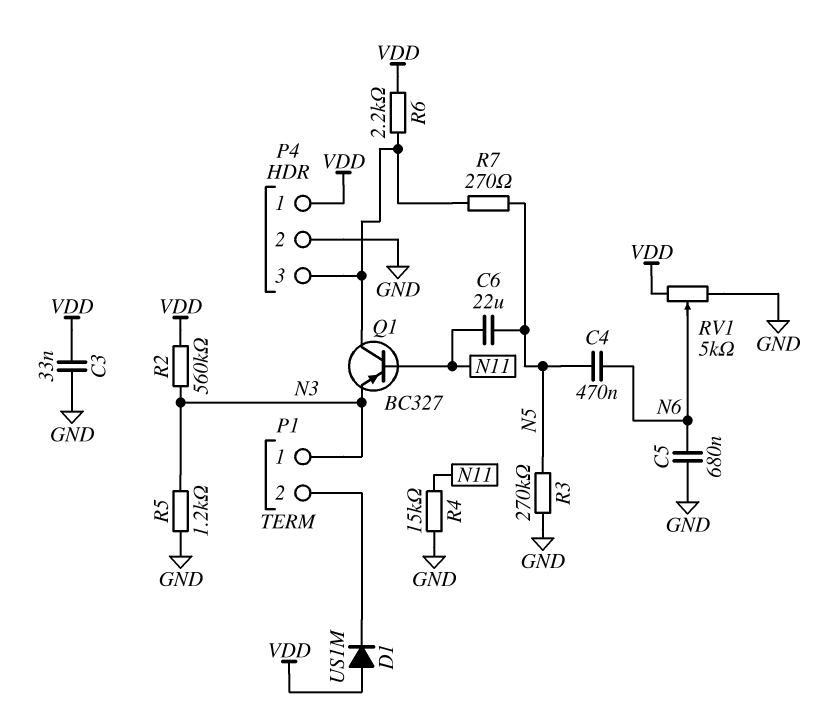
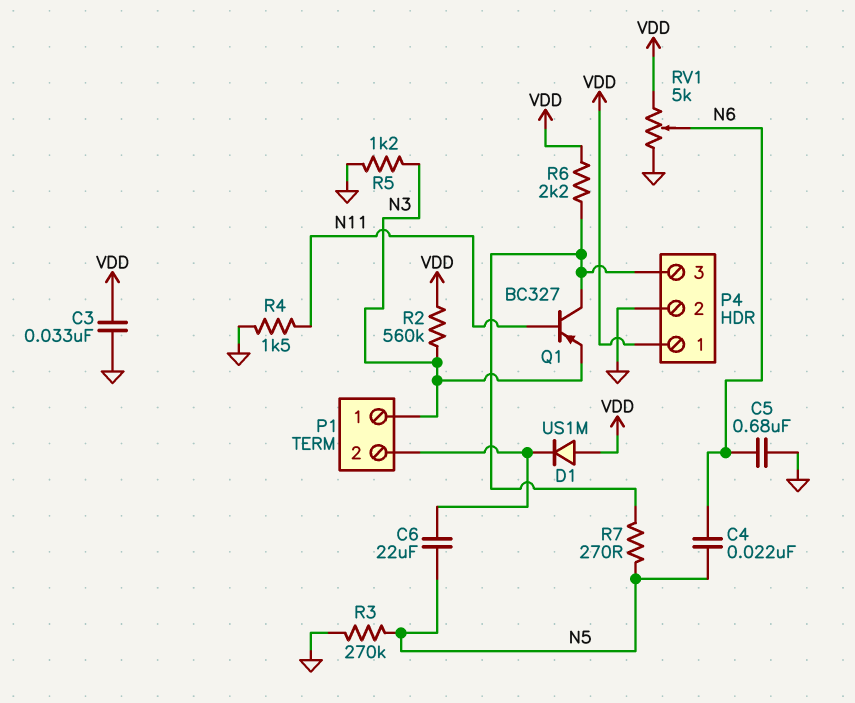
C4: 470nF (N5, N6) -> 22nF (N5, N6)
C6: 22uF (N5, N11) -> 22uF (N5, P1/2)
R4: 15k (GND, N11) -> 1.5k (GND, N11)

